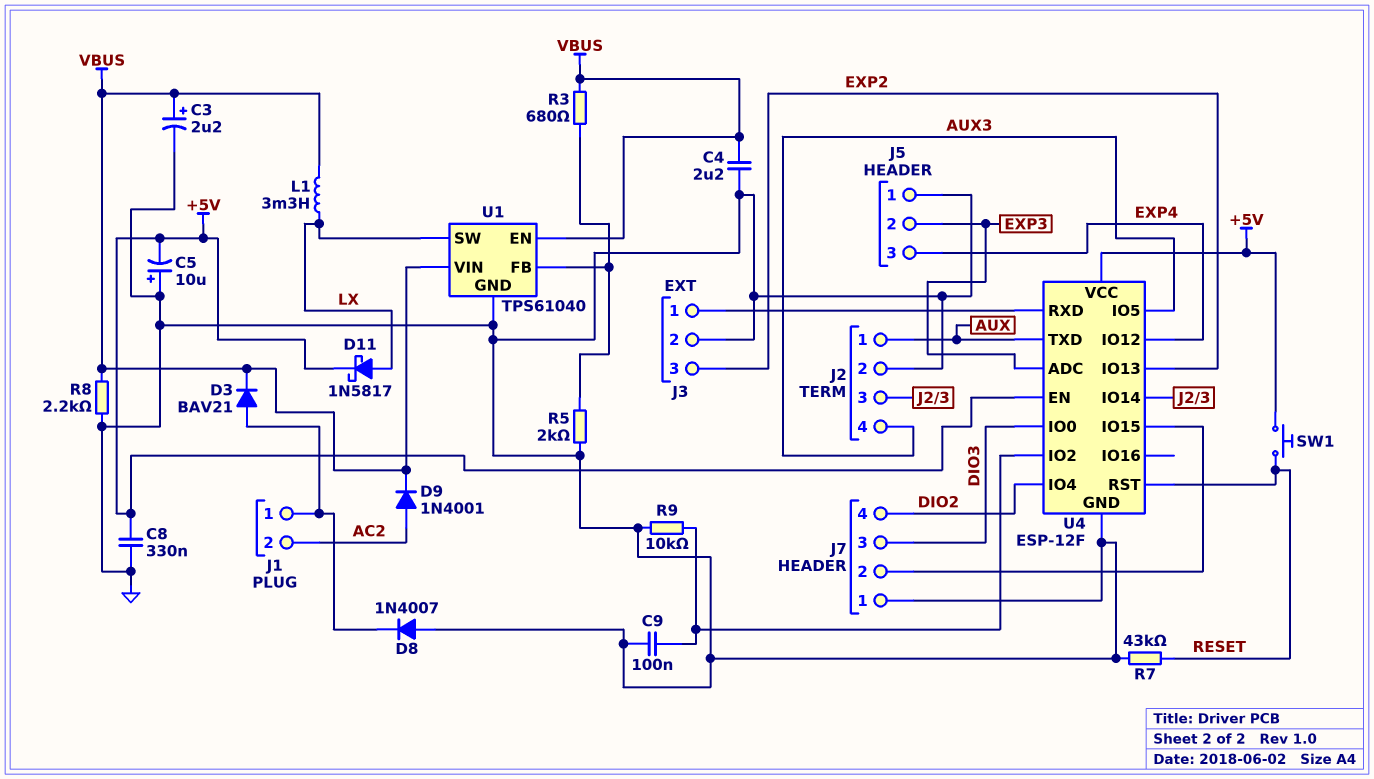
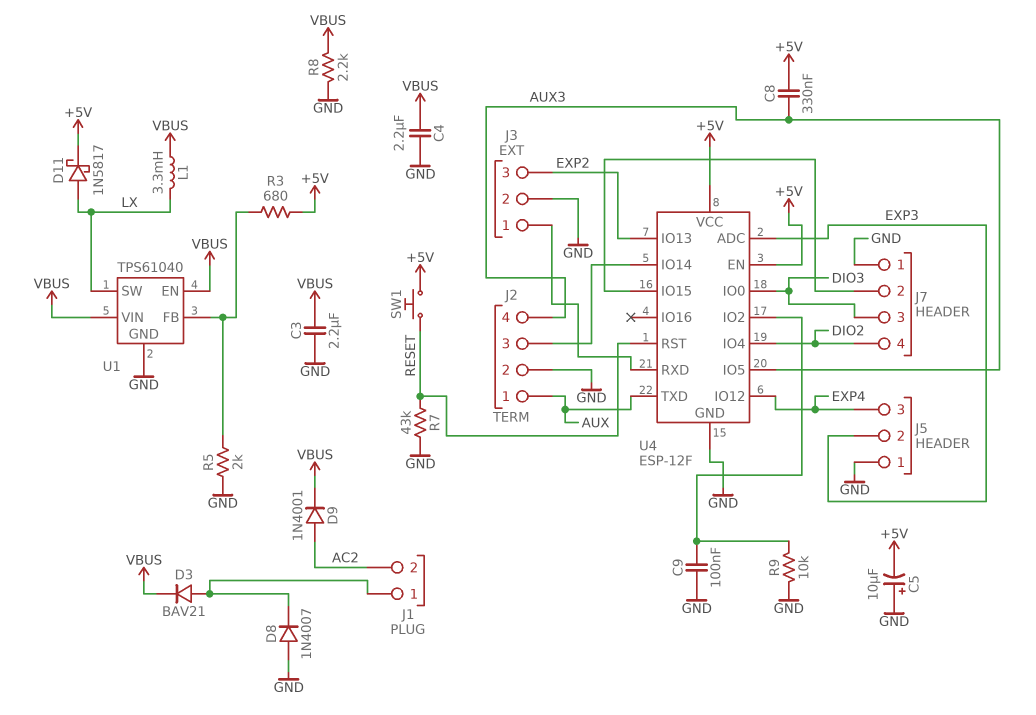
C3: 2.2uF (plus VBUS, minus GND) -> 2.2uF (GND, VBUS)
C8: 330nF (+5V, GND) -> 330nF (+5V, AUX3)
R3: 680 (U1/FB, VBUS) -> 680 (+5V, U1/FB)

